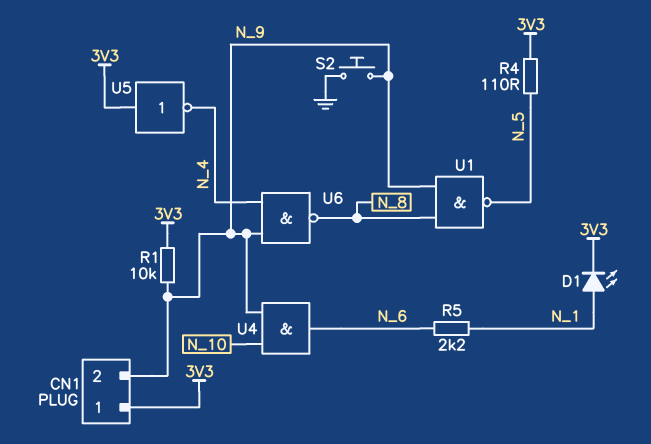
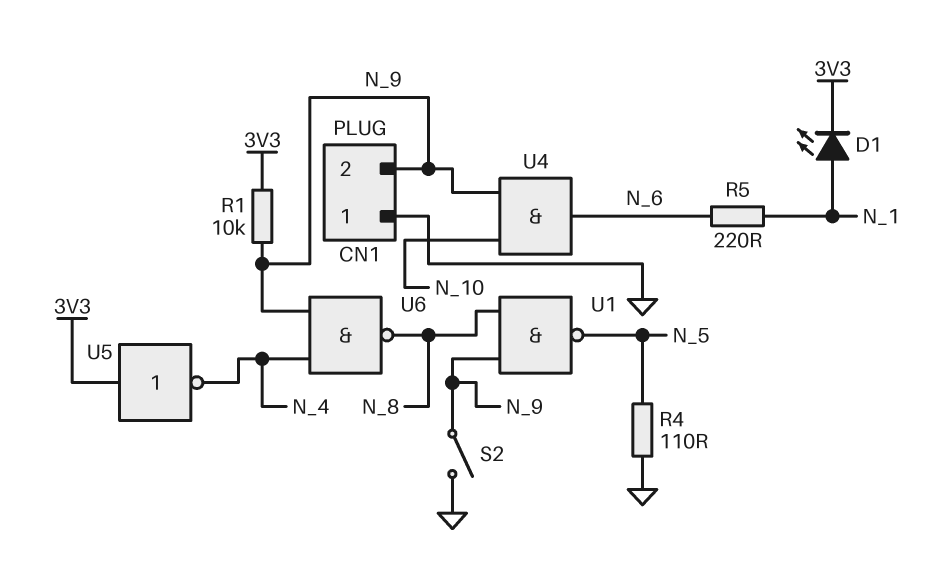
CN1 pin 1: 3V3 -> GND
R4: 110 (3V3, N_5) -> 110 (GND, N_5)
R5: 2.2k (N_1, N_6) -> 220 (N_1, N_6)
S2: button (GND, N_9) -> switch (GND, N_9)

